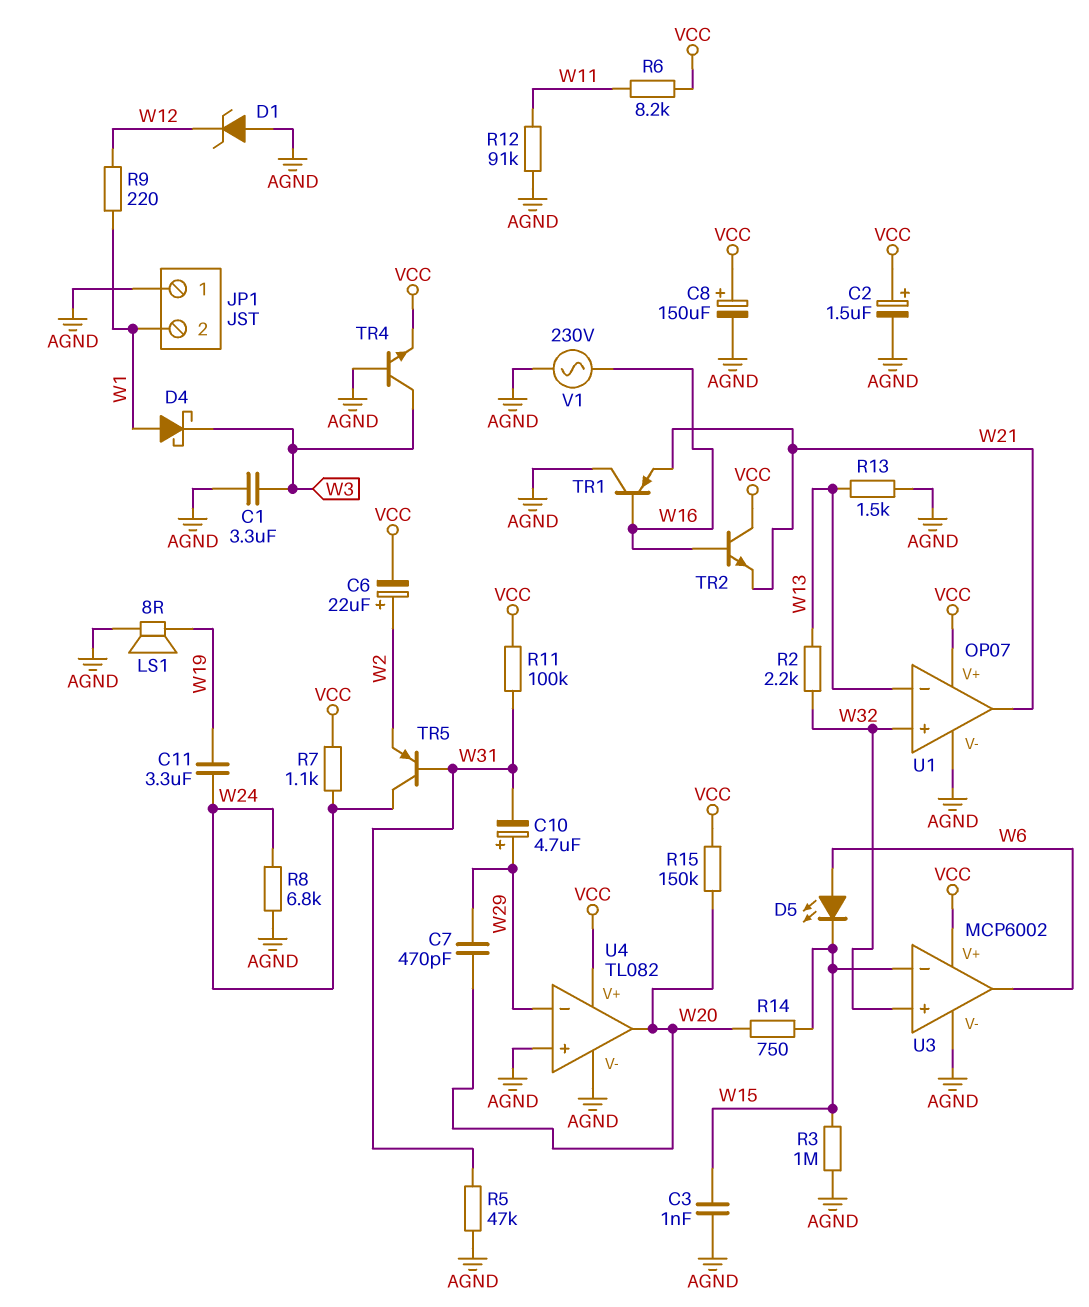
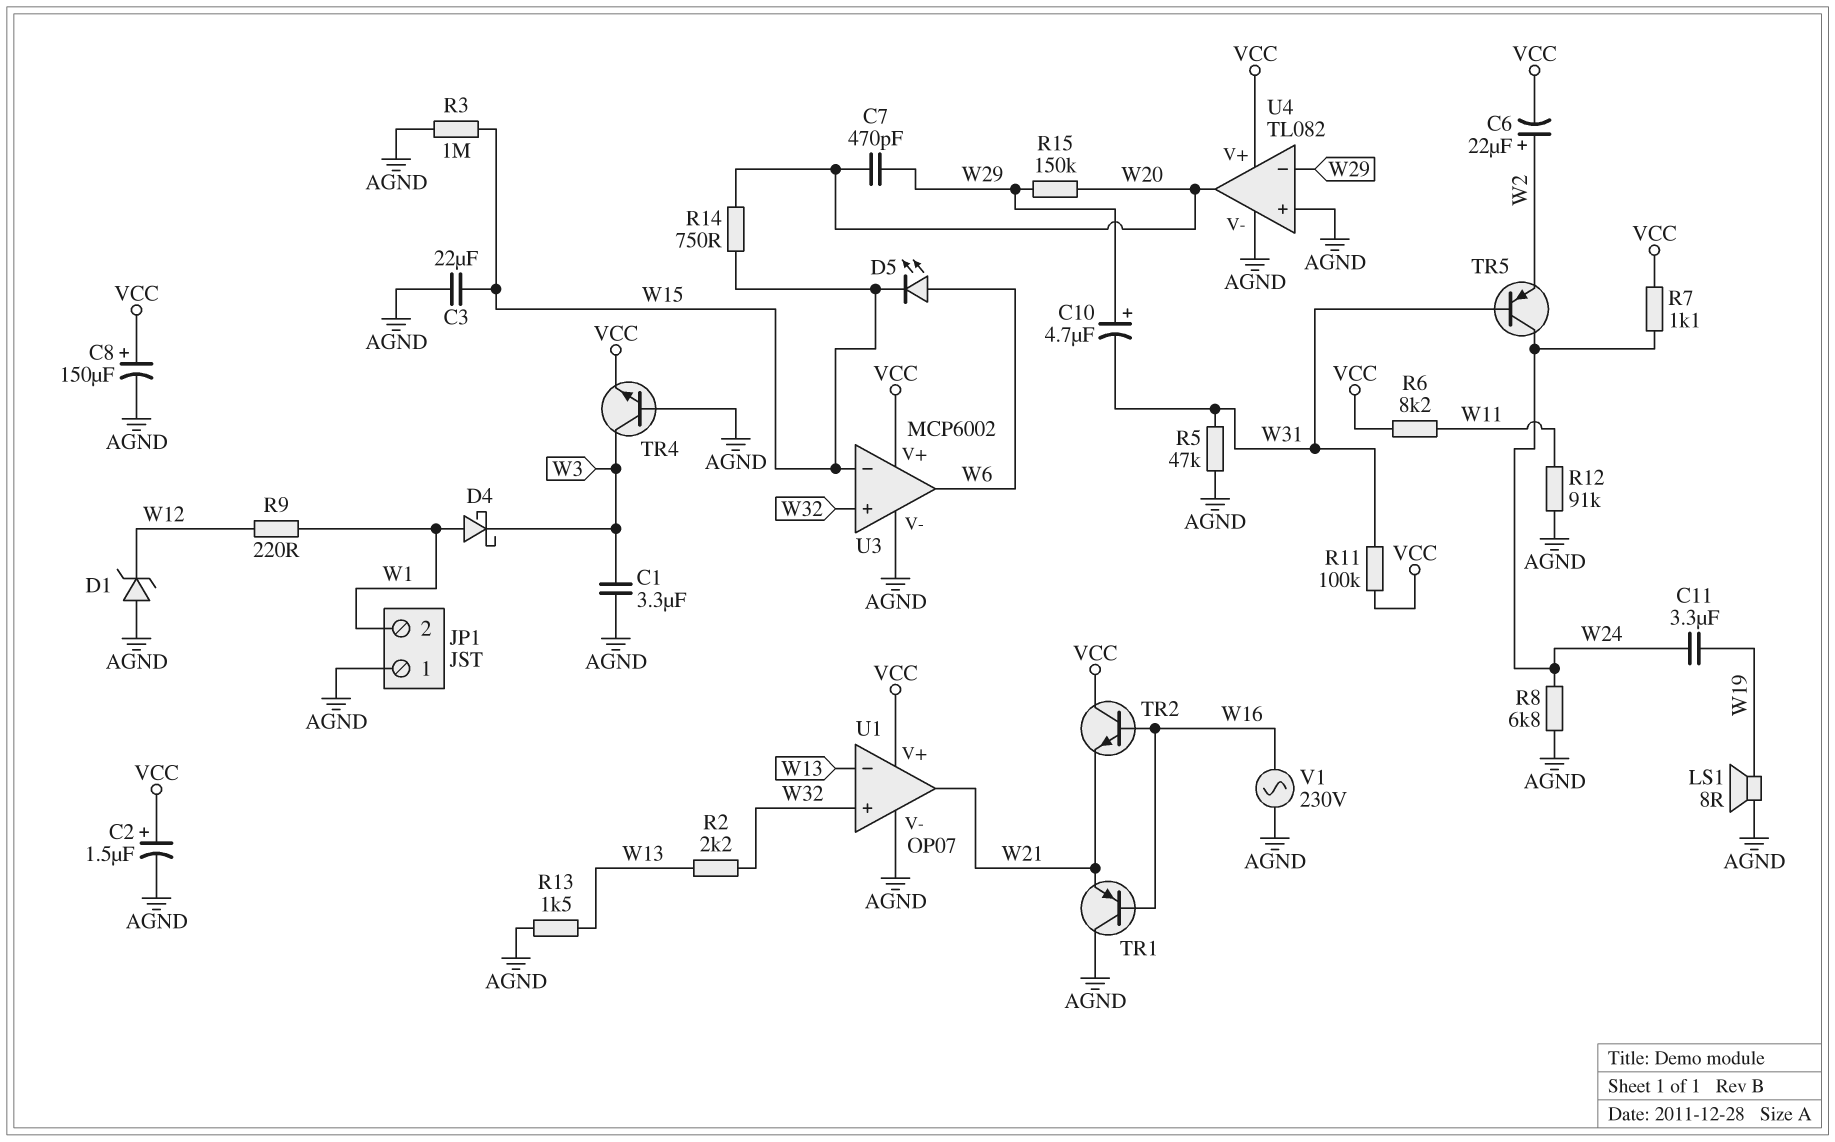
C3: 1nF (AGND, W15) -> 22uF (AGND, W15)
R15: 150k (VCC, W20) -> 150k (W20, W29)

